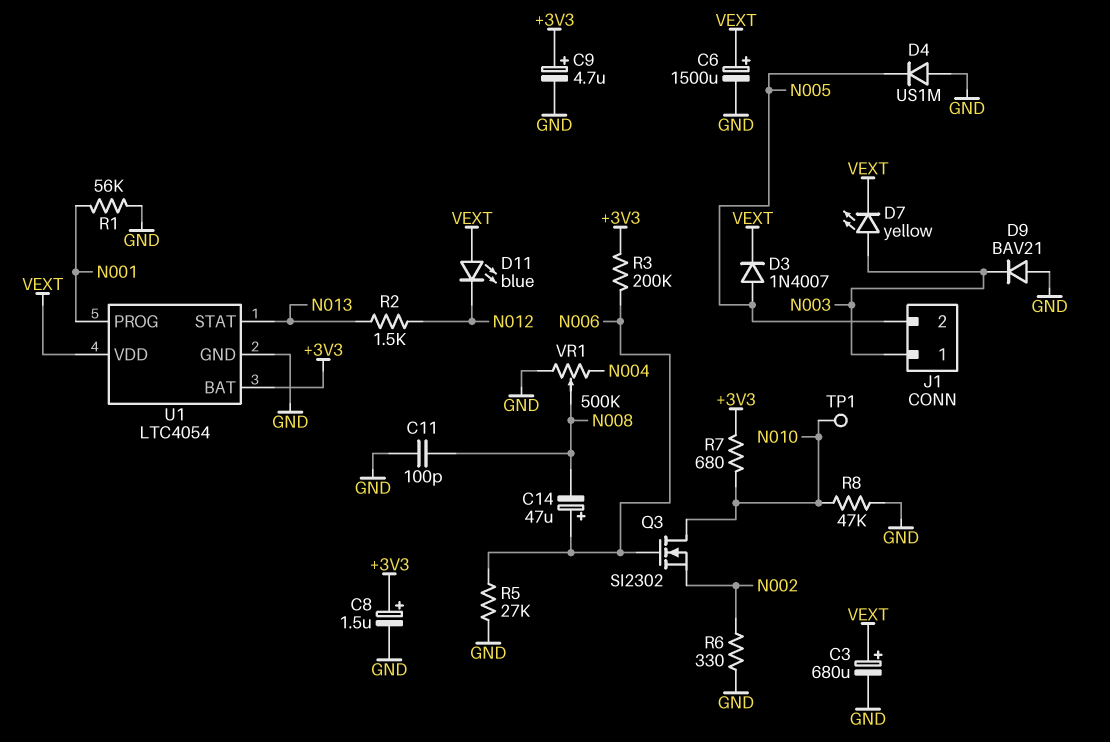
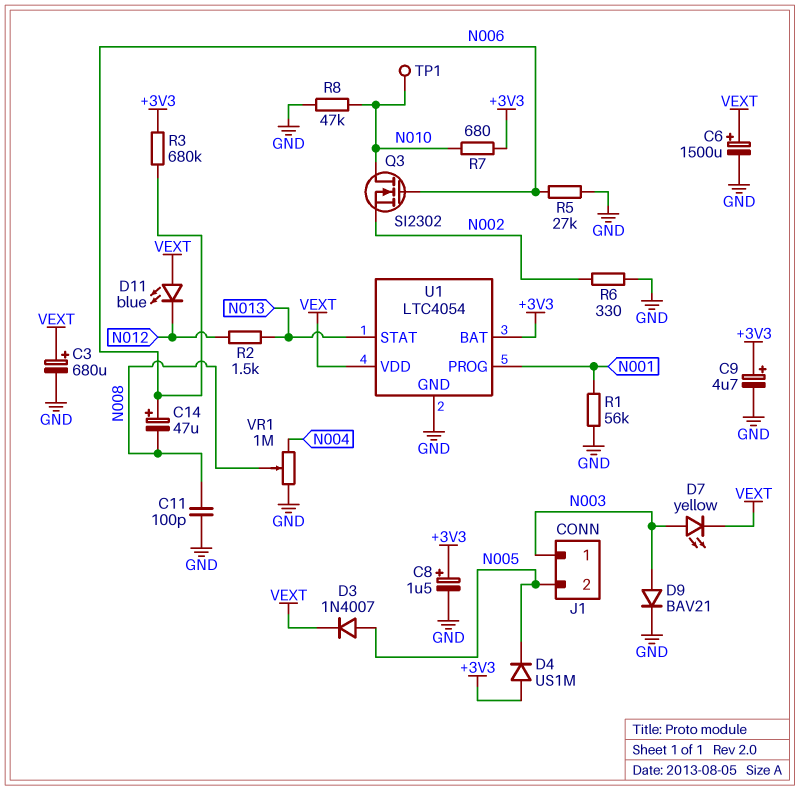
D4: diode US1M (A GND, K N005) -> diode US1M (A +3V3, K N005)
D9: diode BAV21 (A GND, K N003) -> diode BAV21 (A N003, K GND)
R3: 200k (+3V3, N006) -> 680k (+3V3, N006)
VR1: 500k (GND, N004, wiper N008) -> 1M (GND, N004, wiper N008)

